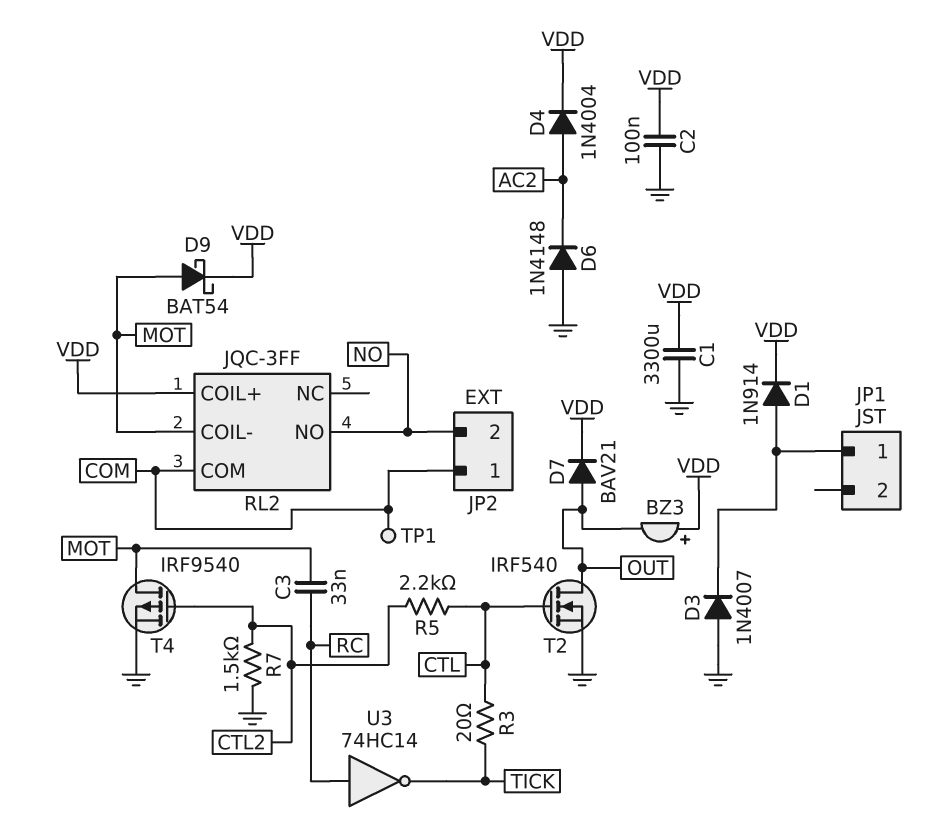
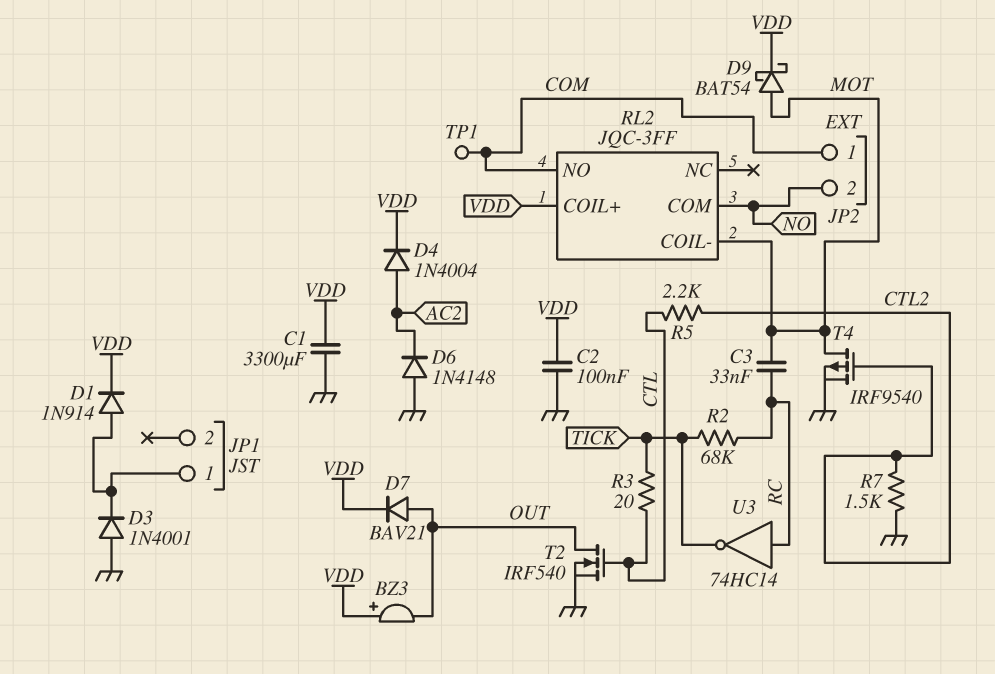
D3: diode 1N4007 (A GND, K JP1/1) -> diode 1N4001 (A GND, K JP1/1)
R2: none -> 68k (RC, TICK)
RL2 pin COM: COM -> NO
RL2 pin NO: NO -> COM

